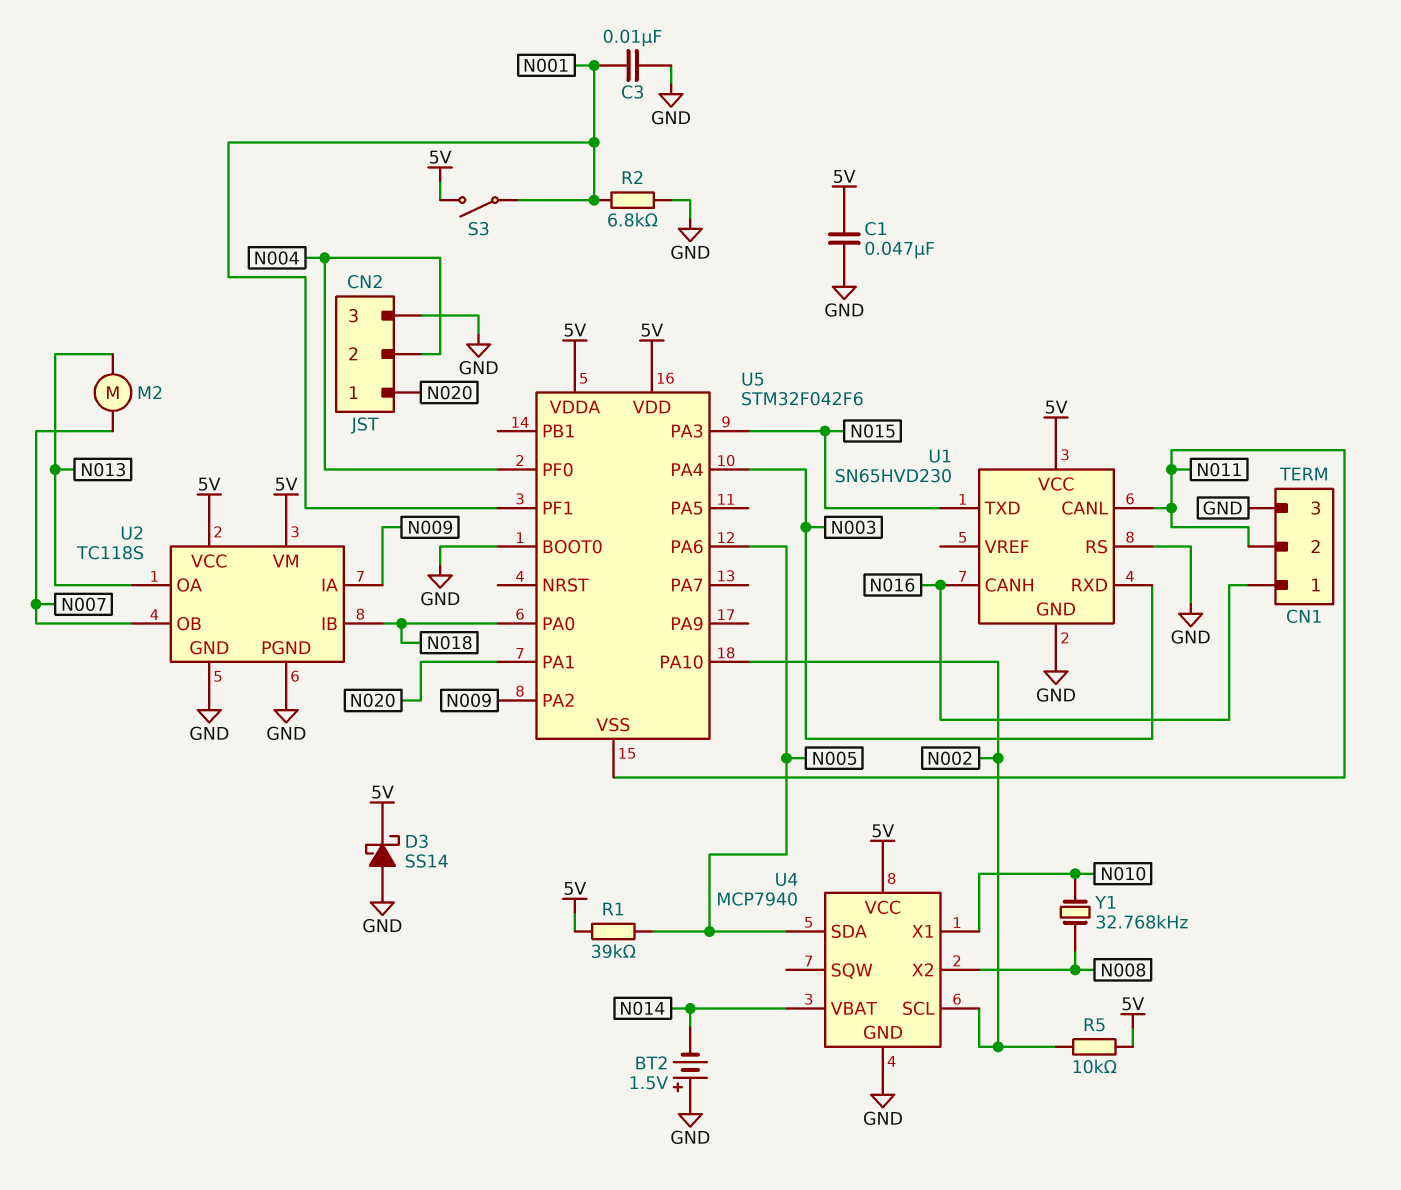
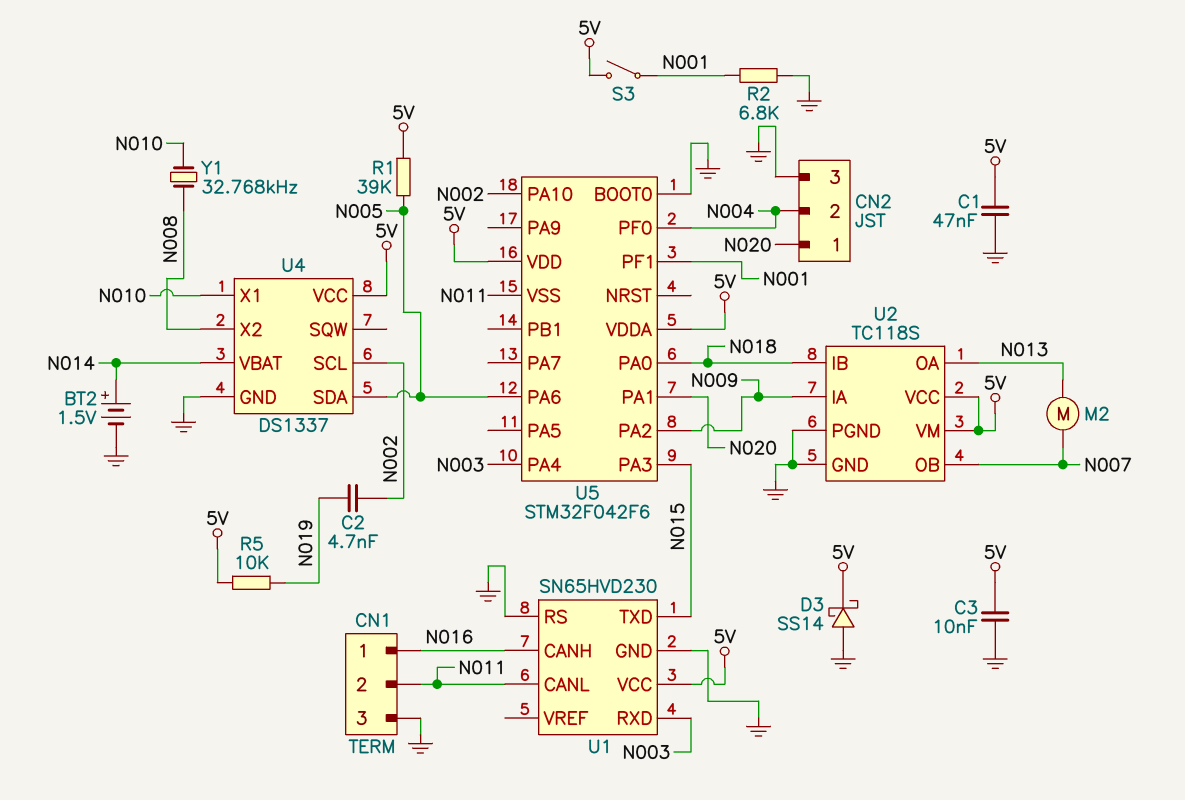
BT2: 1.5V (plus GND, minus N014) -> 1.5V (plus N014, minus GND)
C2: none -> 4.7nF (N002, N019)
C3: 10nF (GND, N001) -> 10nF (5V, GND)
R5: 10k (5V, N002) -> 10k (5V, N019)
U4: MCP7940 -> DS1337

